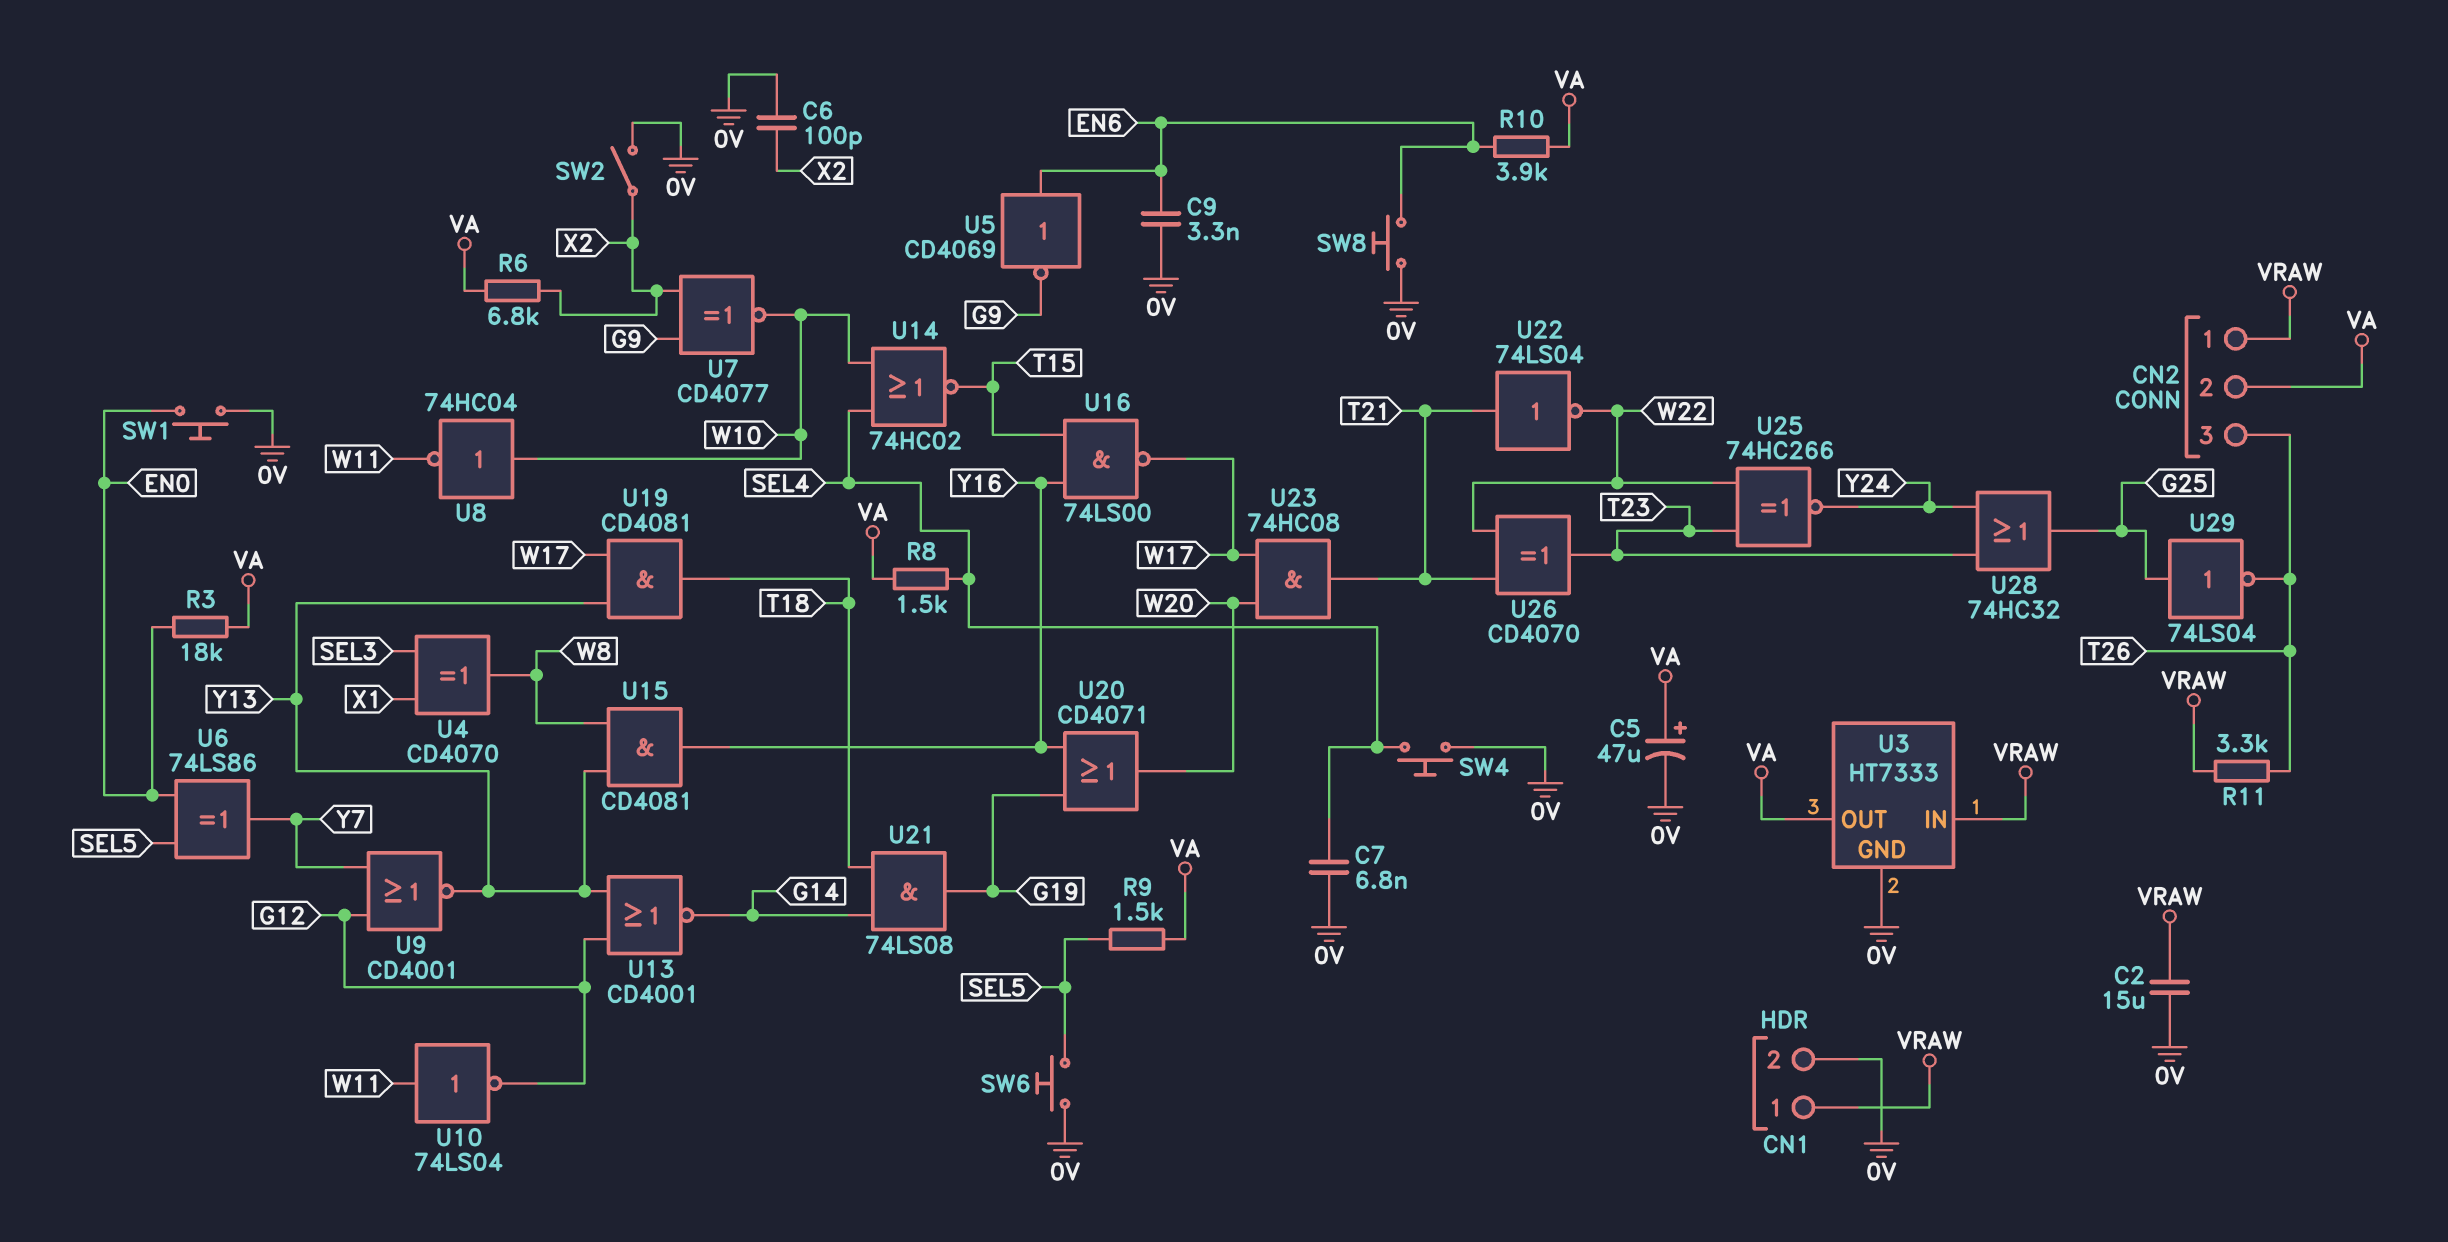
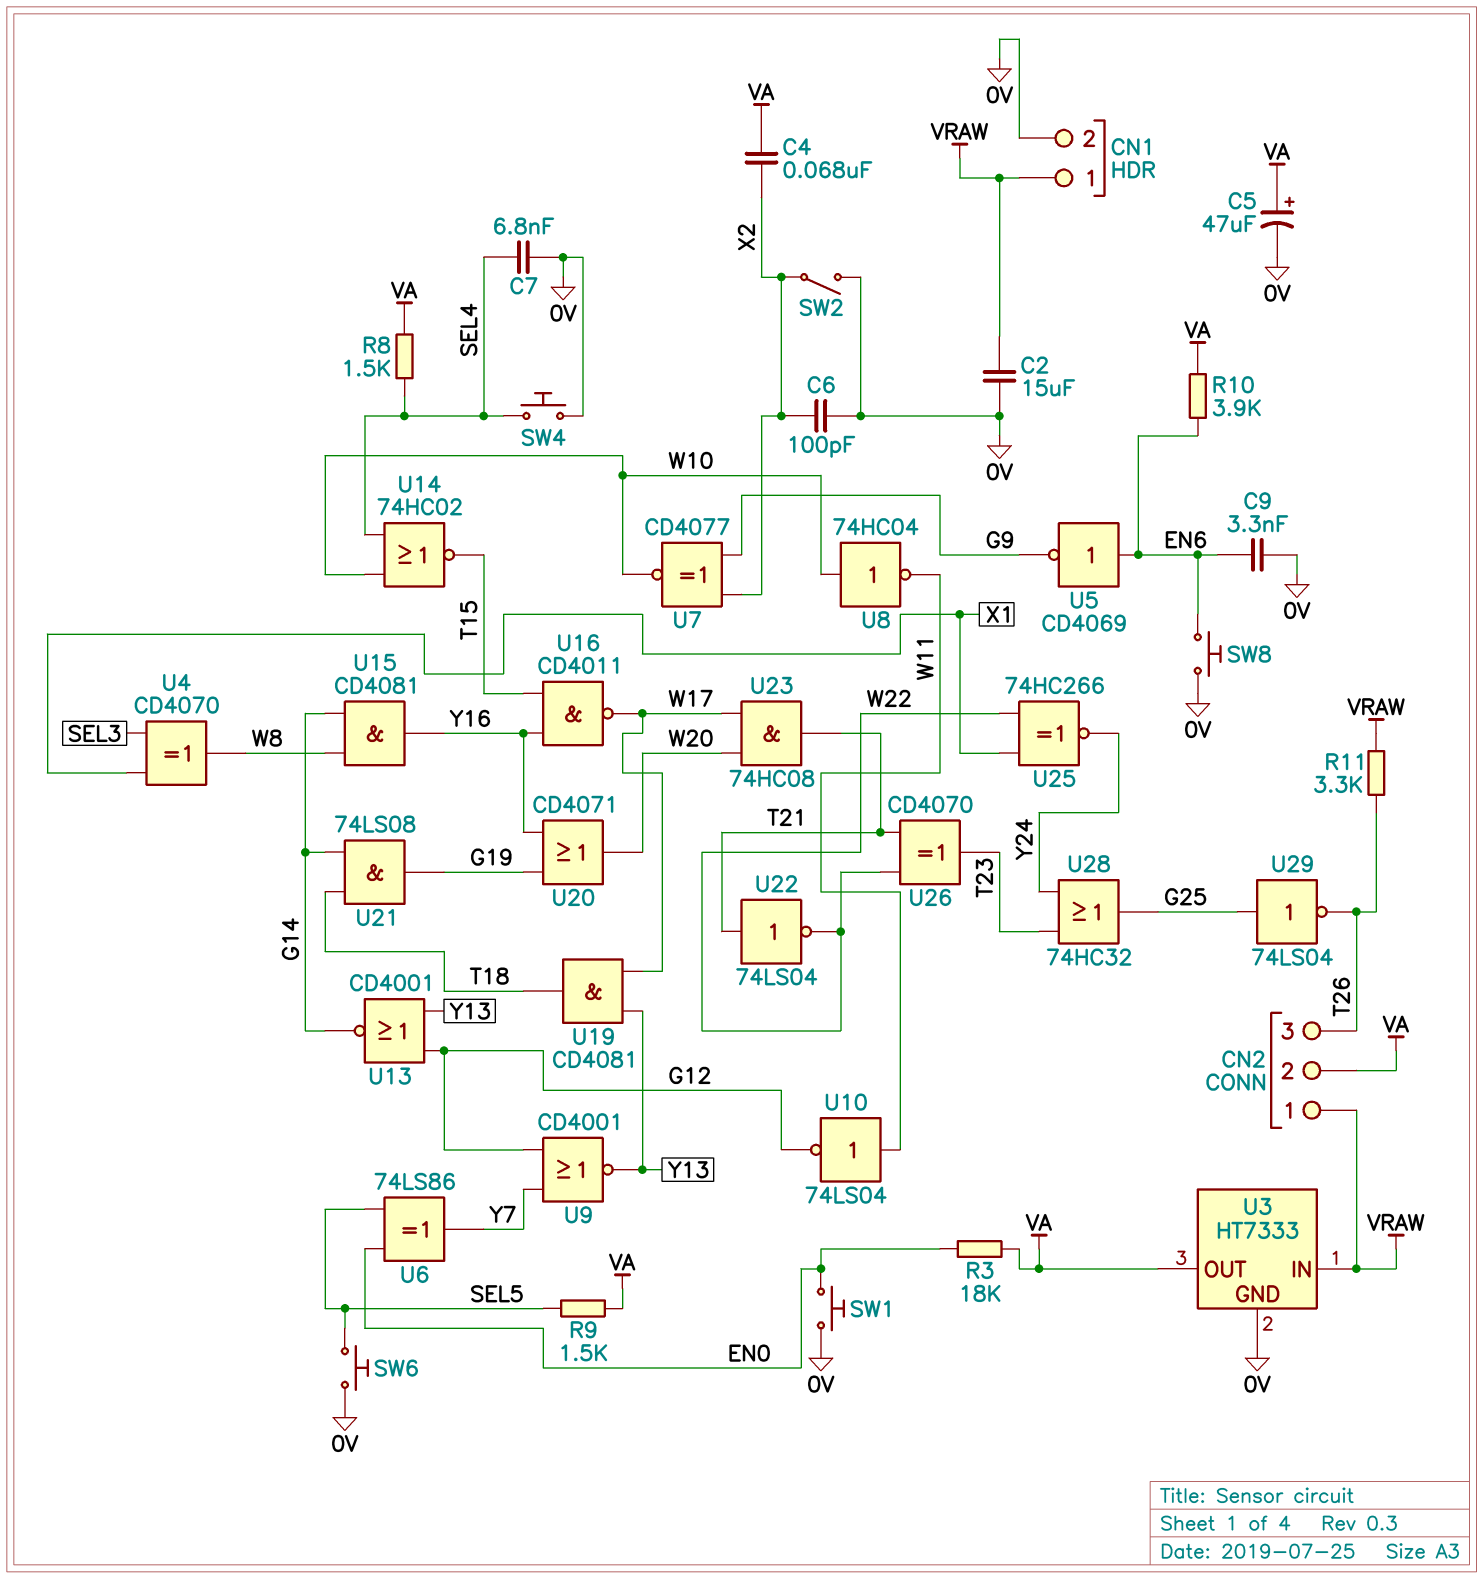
C4: none -> 68nF (VA, X2)
R6: 6.8k (VA, X2) -> none
U15: AND CD4081 (in W8, in Y13, out Y16) -> AND CD4081 (in G14, in W8, out Y16)
U16: NAND 74LS00 (in T15, in Y16, out W17) -> NAND CD4011 (in T15, in Y16, out W17)
U25: XNOR 74HC266 (in T23, in W22, out Y24) -> XNOR 74HC266 (in W22, in X1, out Y24)

